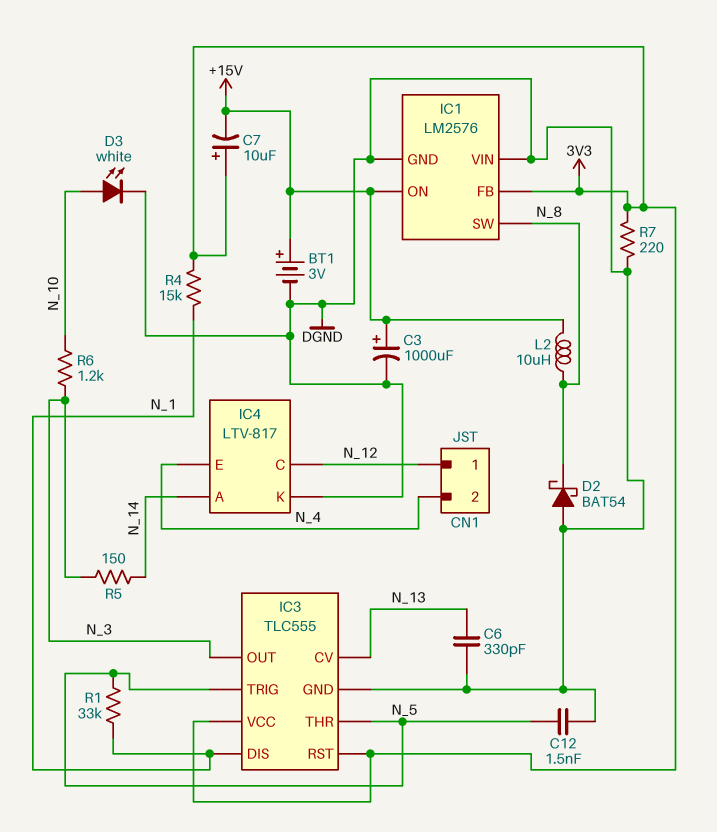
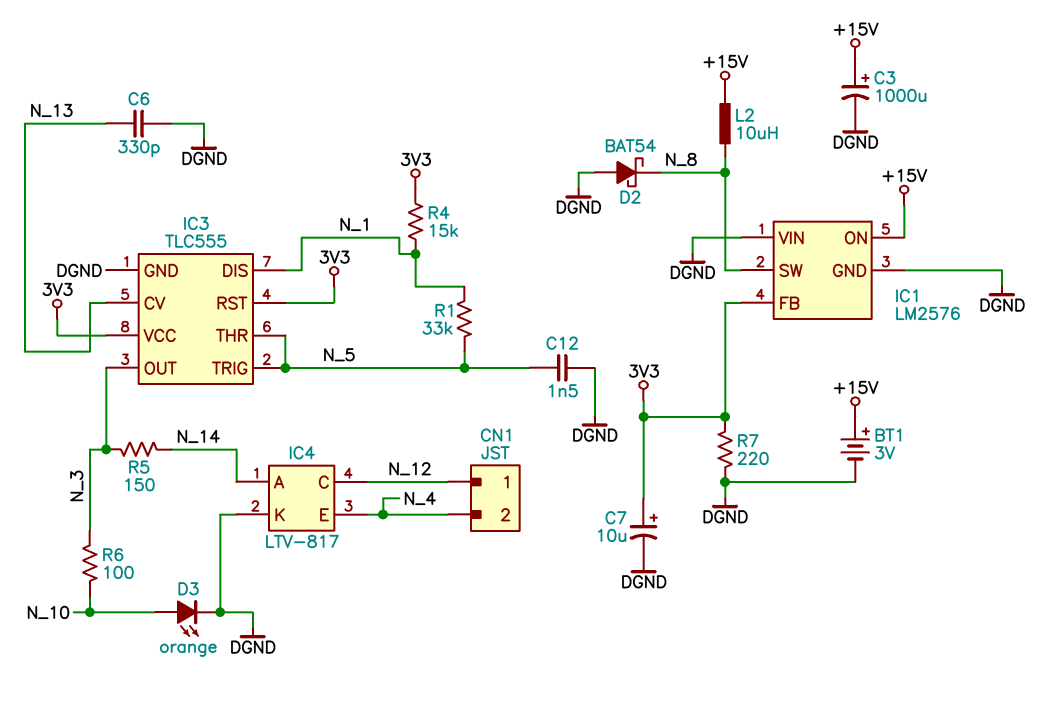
C7: 10uF (plus 3V3, minus +15V) -> 10uF (plus 3V3, minus DGND)
D3: LED white (A N_10, K DGND) -> LED orange (A N_10, K DGND)
R6: 1.2k (N_3, N_10) -> 100 (N_3, N_10)

